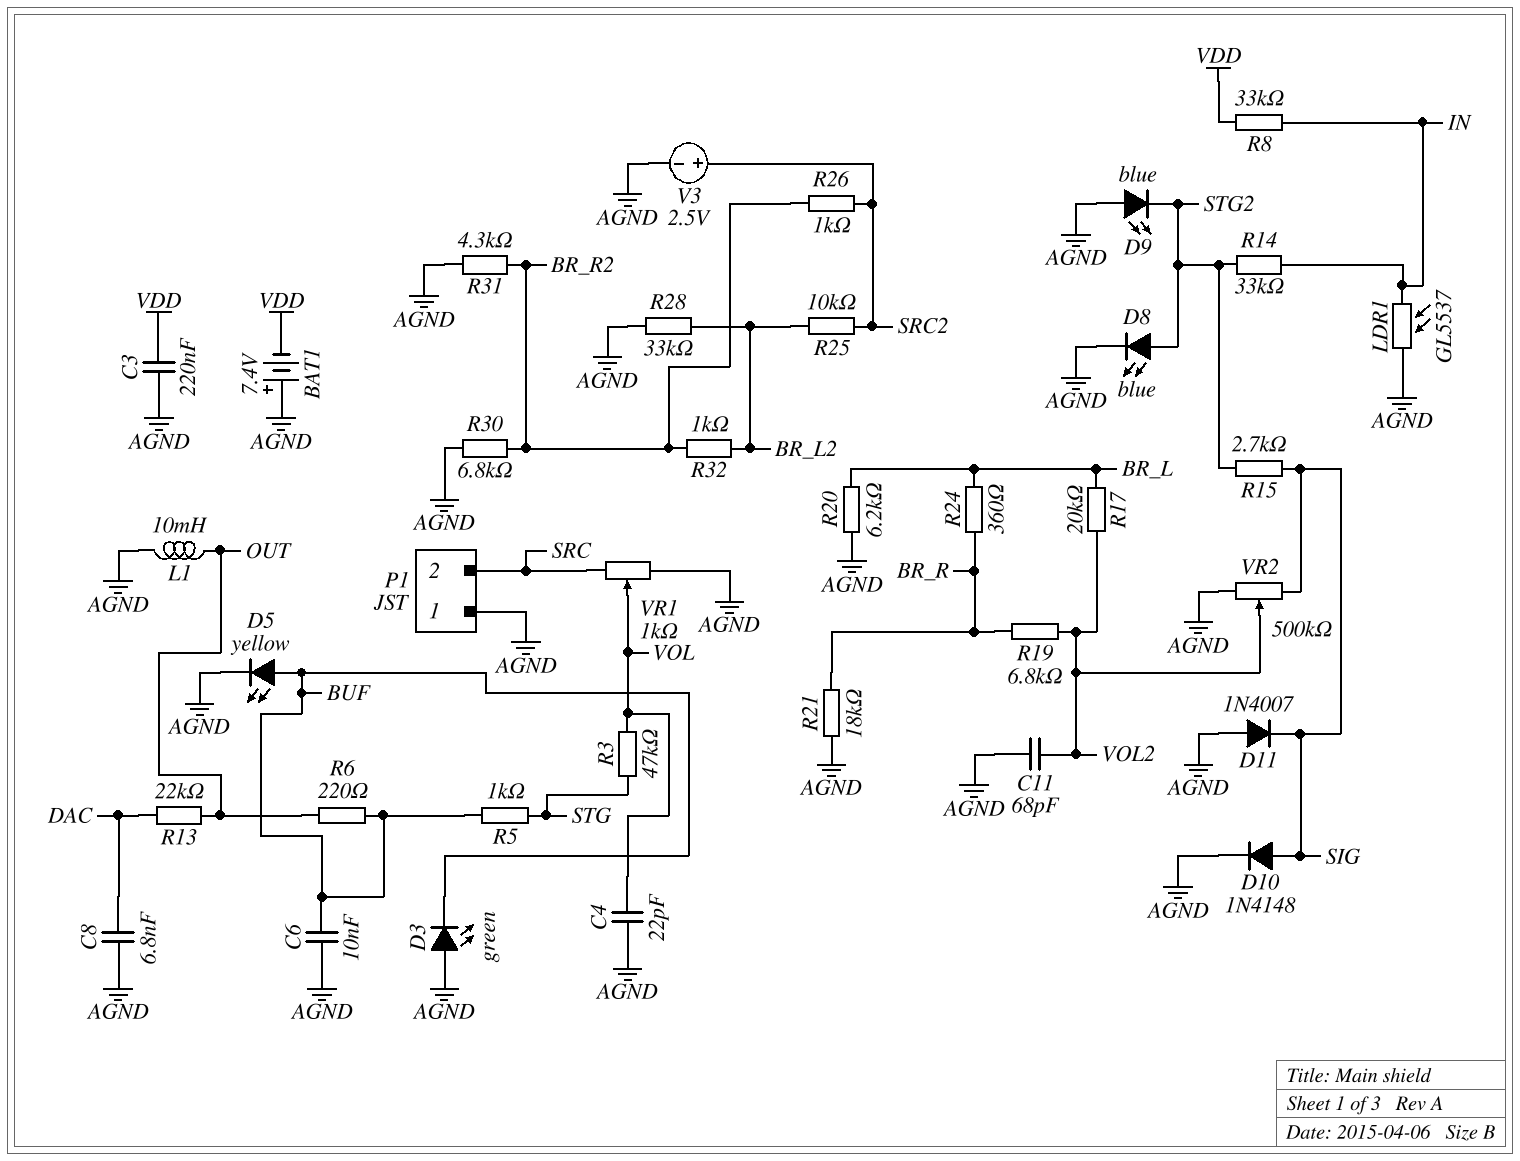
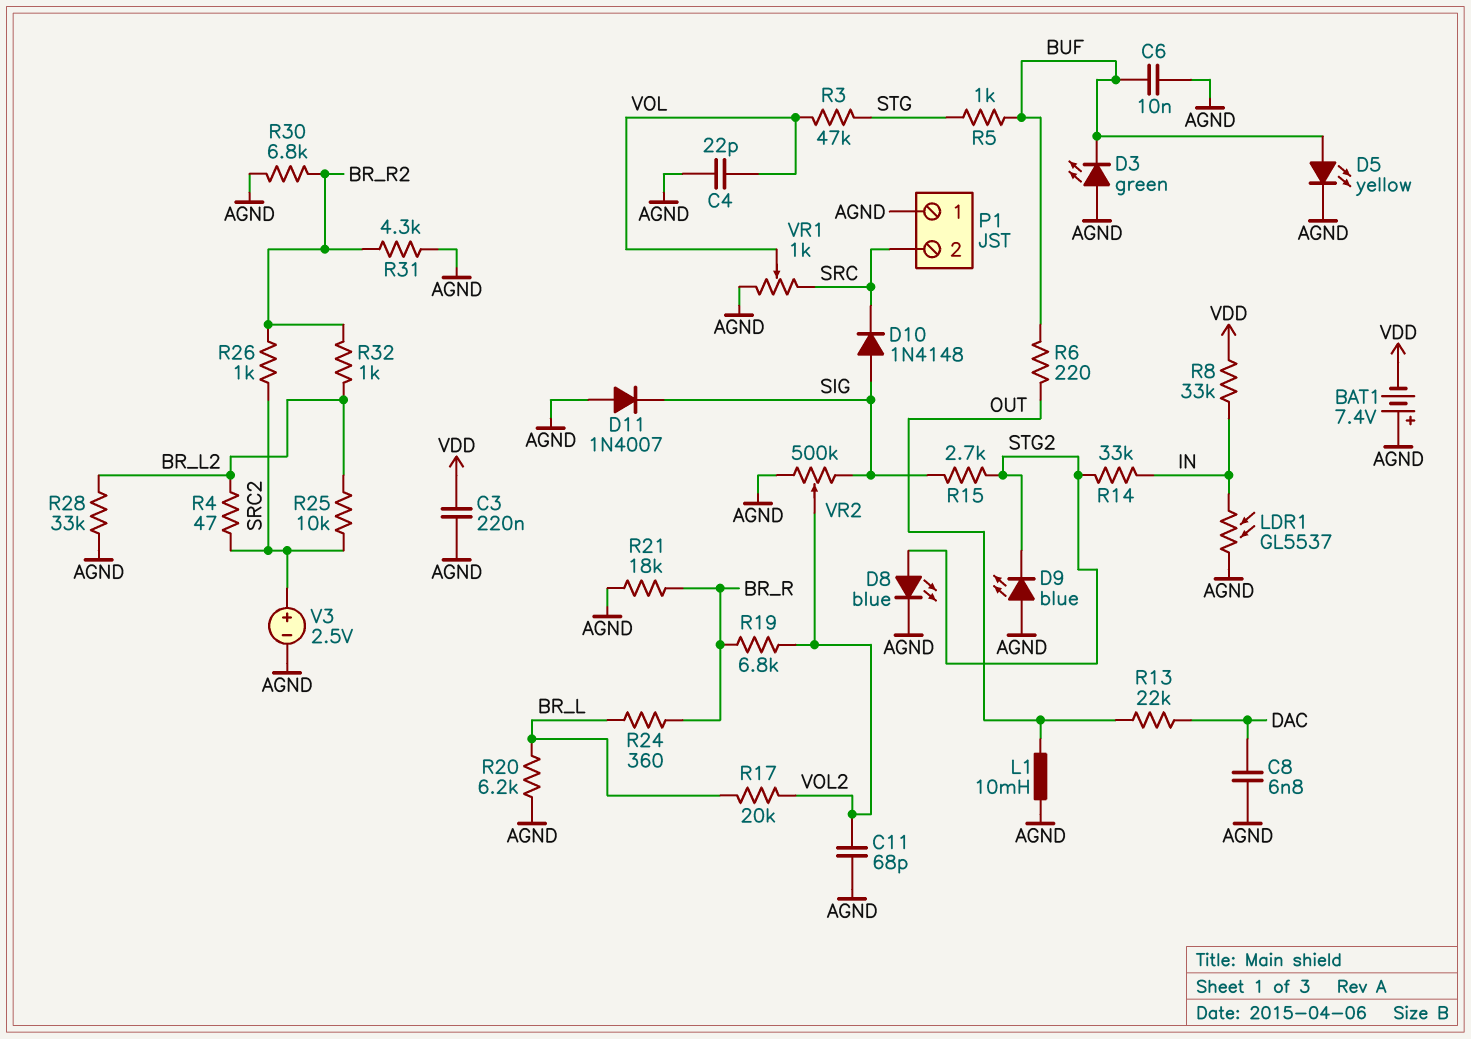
D10: diode 1N4148 (A SIG, K AGND) -> diode 1N4148 (A SIG, K SRC)
R4: none -> 47 (BR_L2, SRC2)

